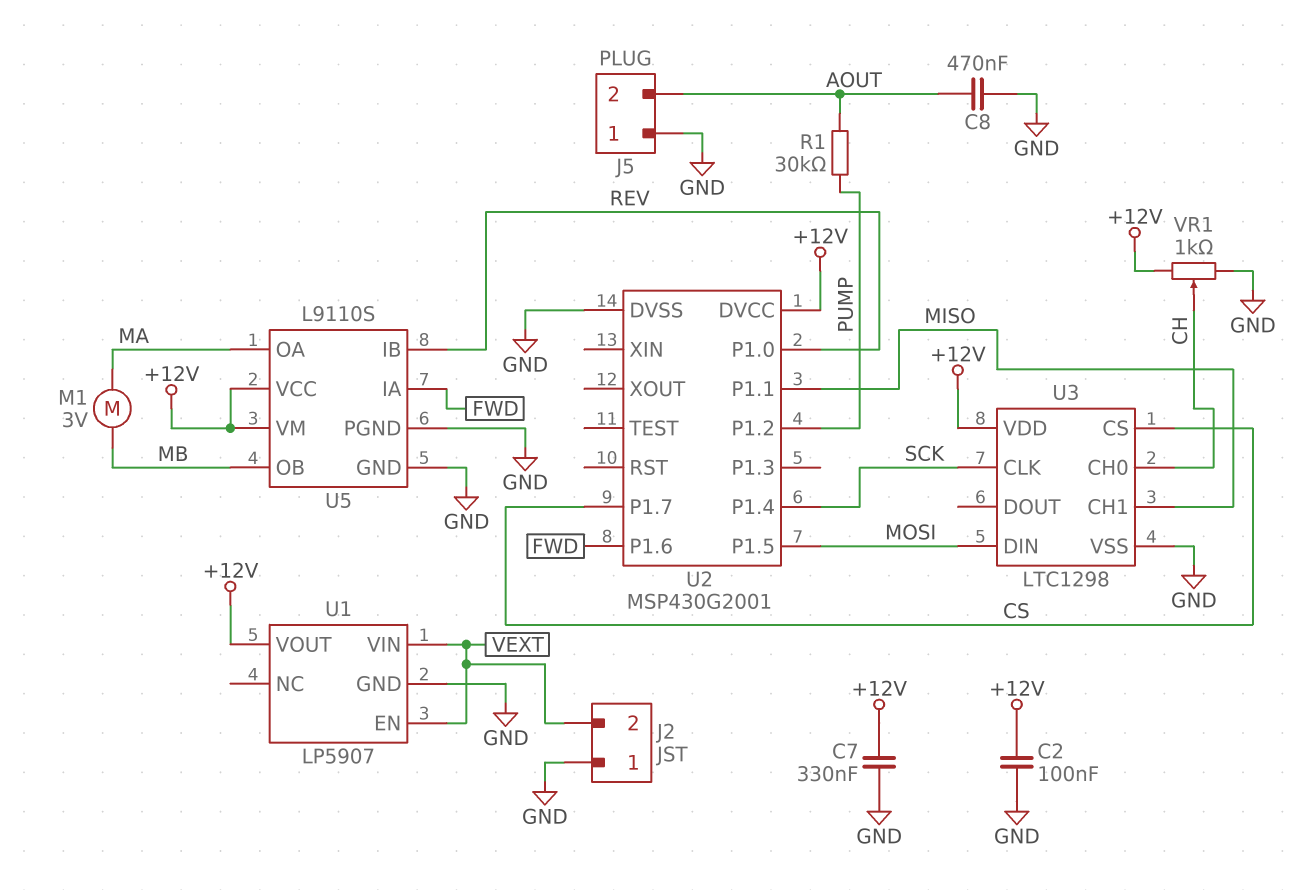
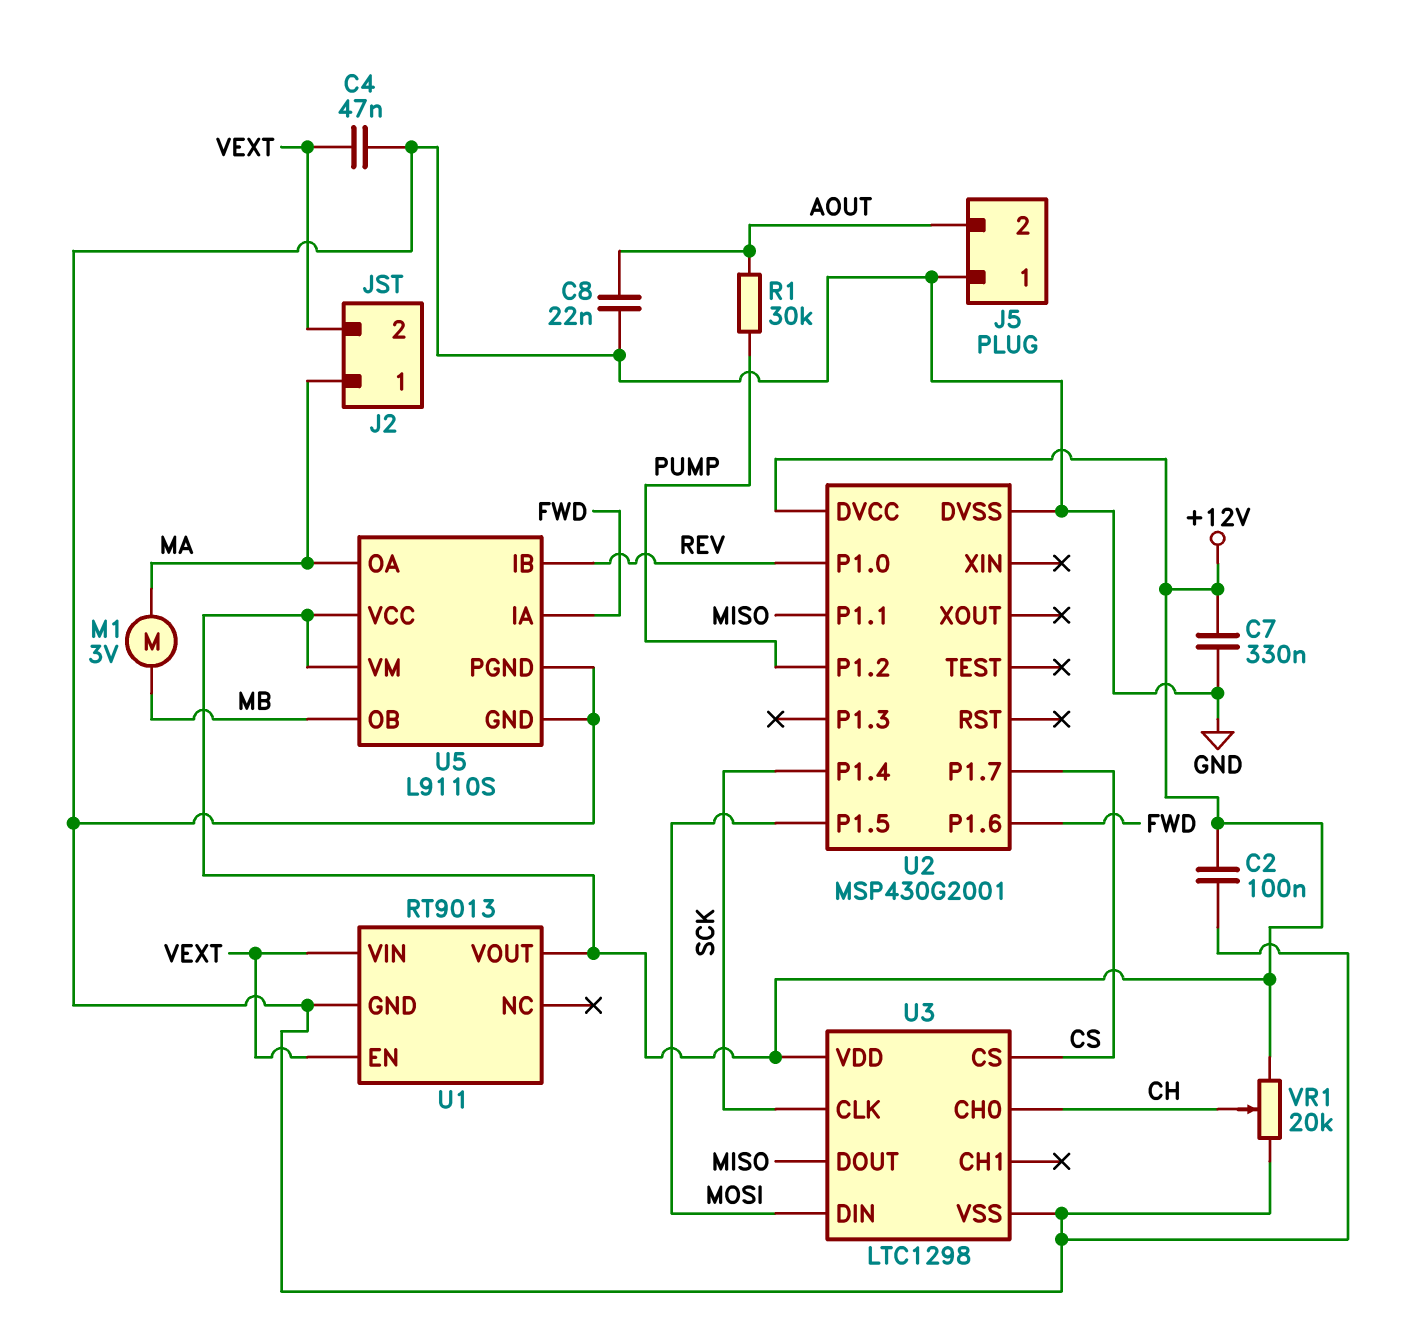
C4: none -> 47nF (GND, VEXT)
C8: 470nF (AOUT, GND) -> 22nF (AOUT, GND)
J2 pin 1: GND -> MA
U1: LP5907 -> RT9013
U3 pin CH1: MISO -> none
U3 pin DOUT: none -> MISO
VR1: 1k (+12V, GND, wiper CH) -> 20k (+12V, GND, wiper CH)

